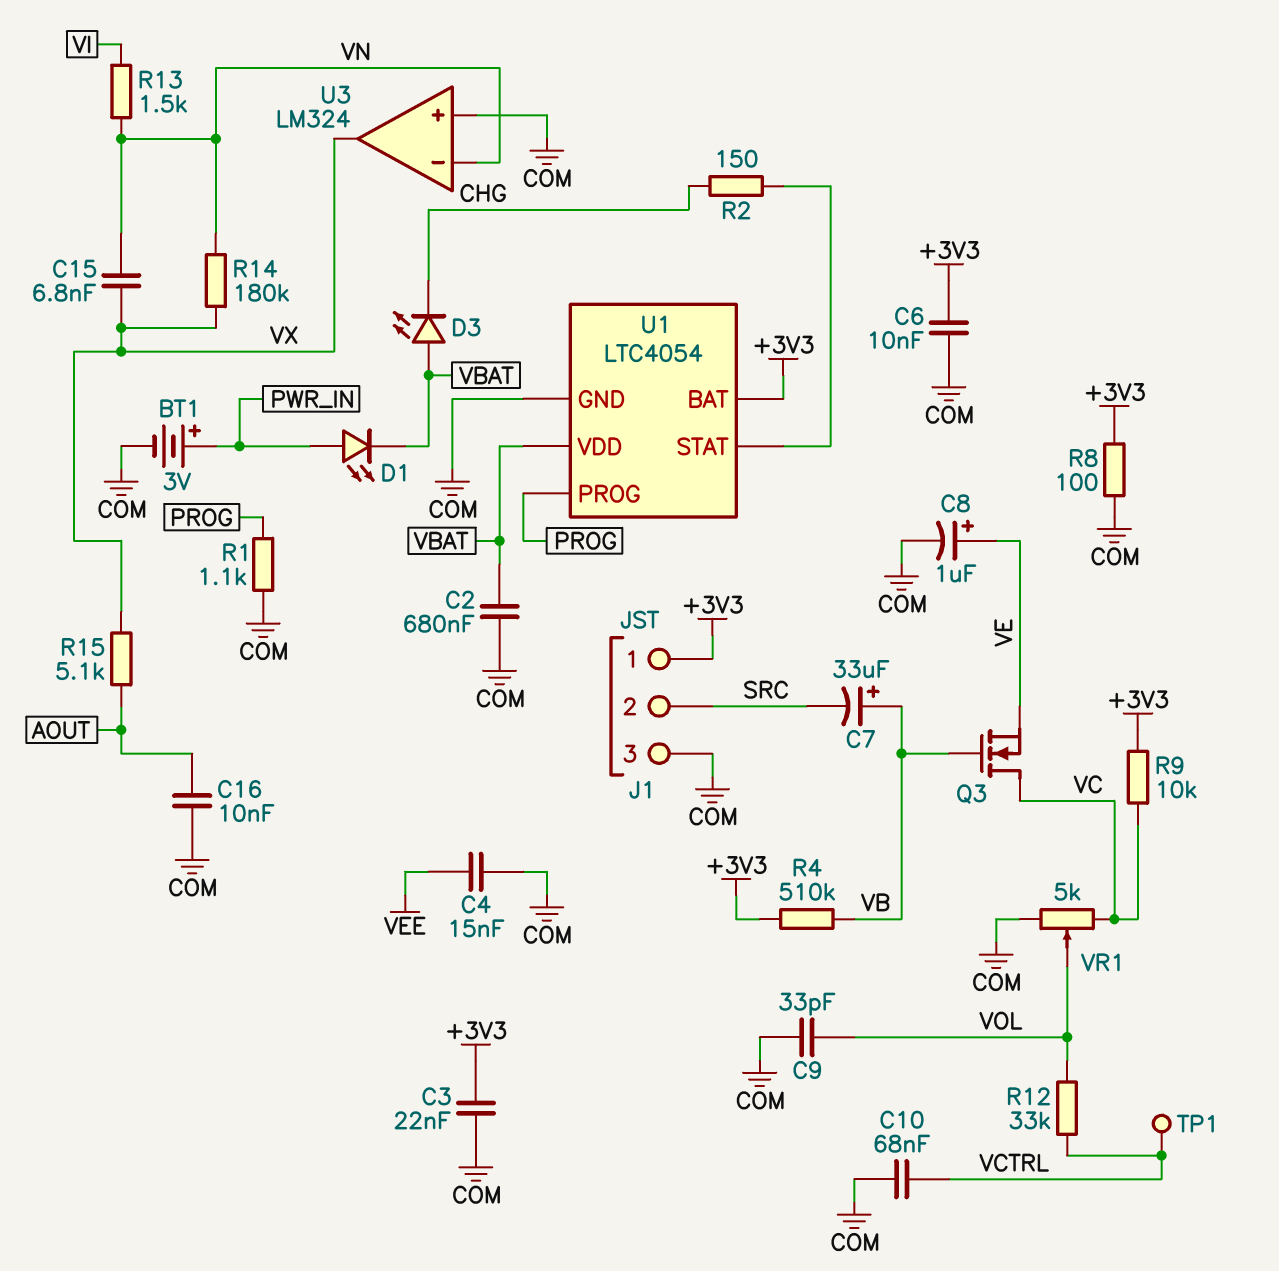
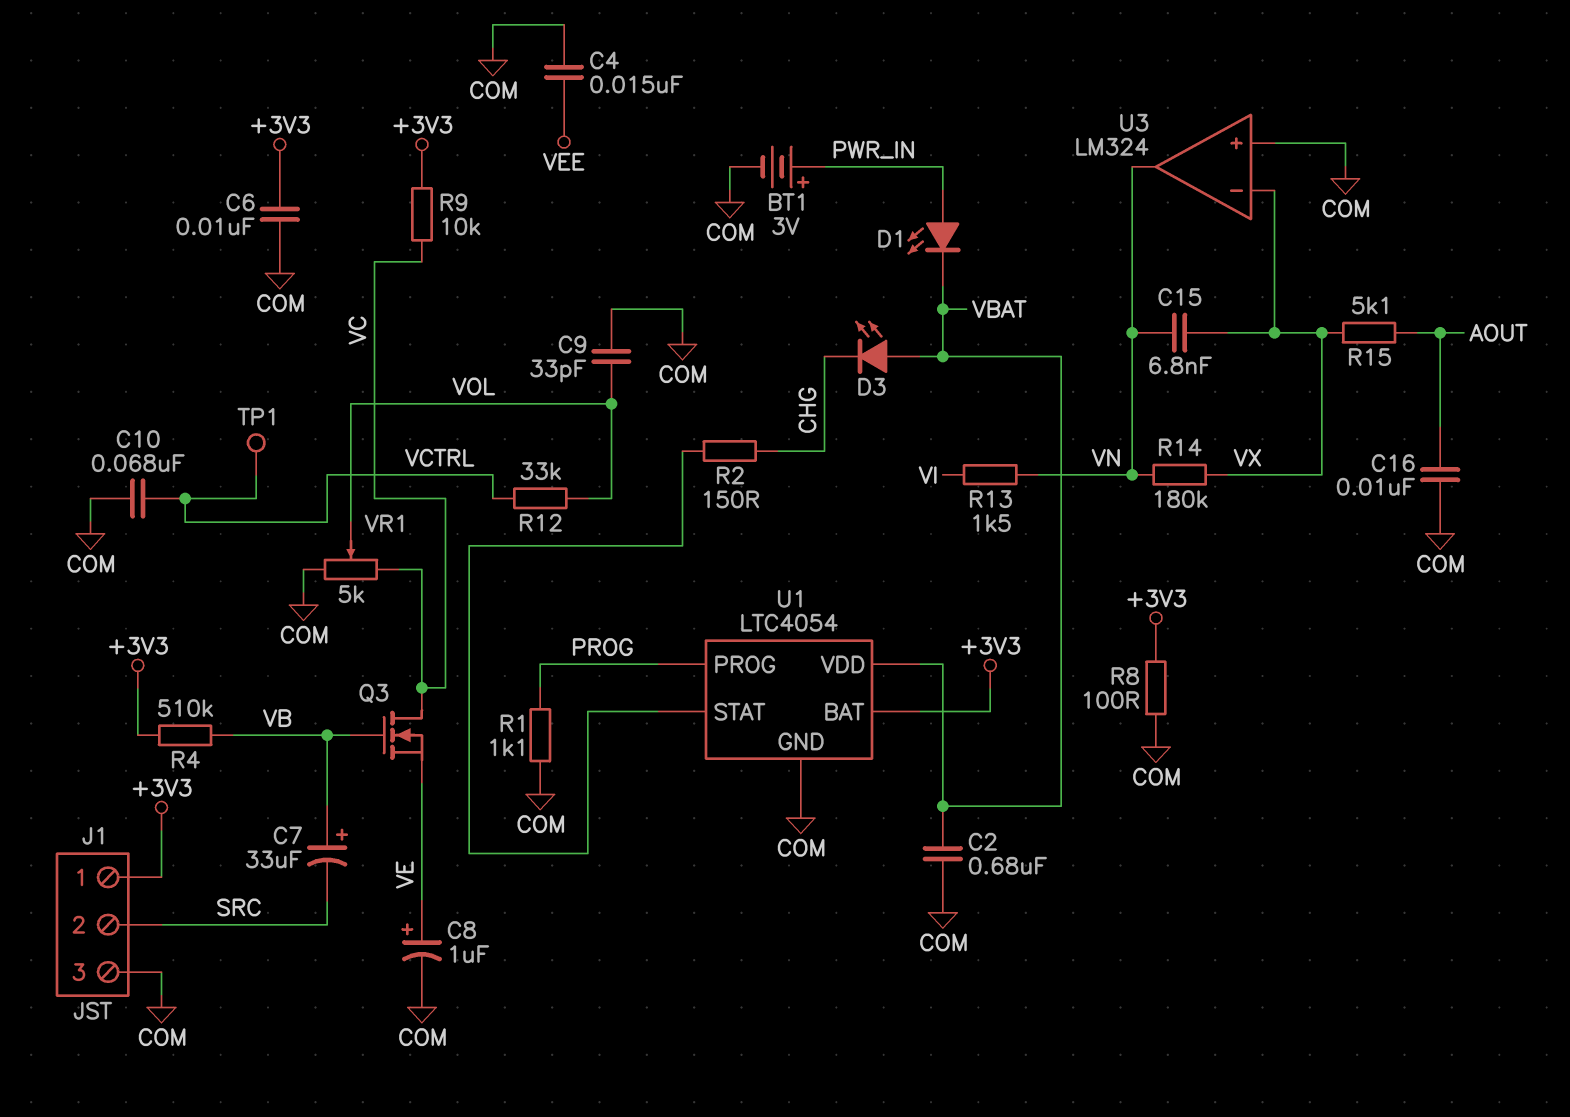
C3: 22nF (+3V3, COM) -> none
U3 pin in-: VN -> VX
U3 pin out: VX -> VN

